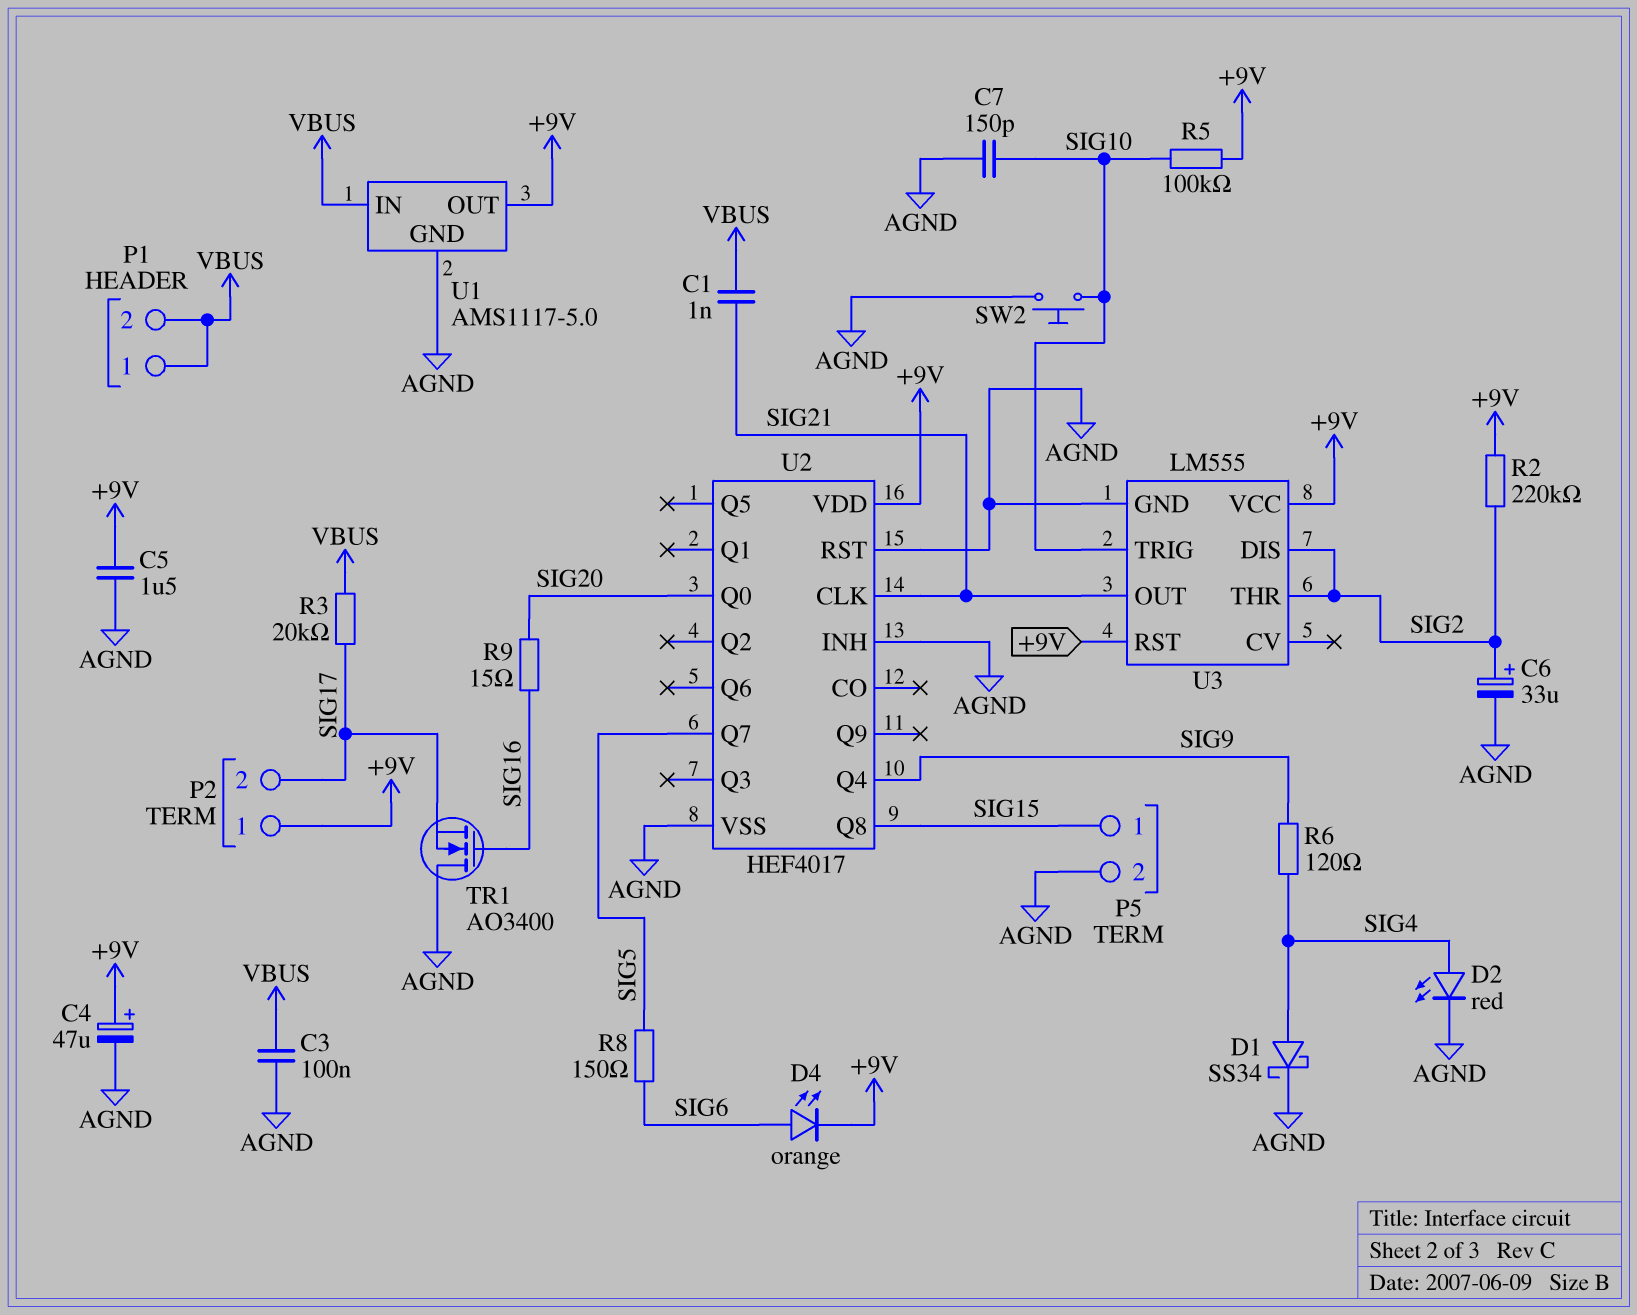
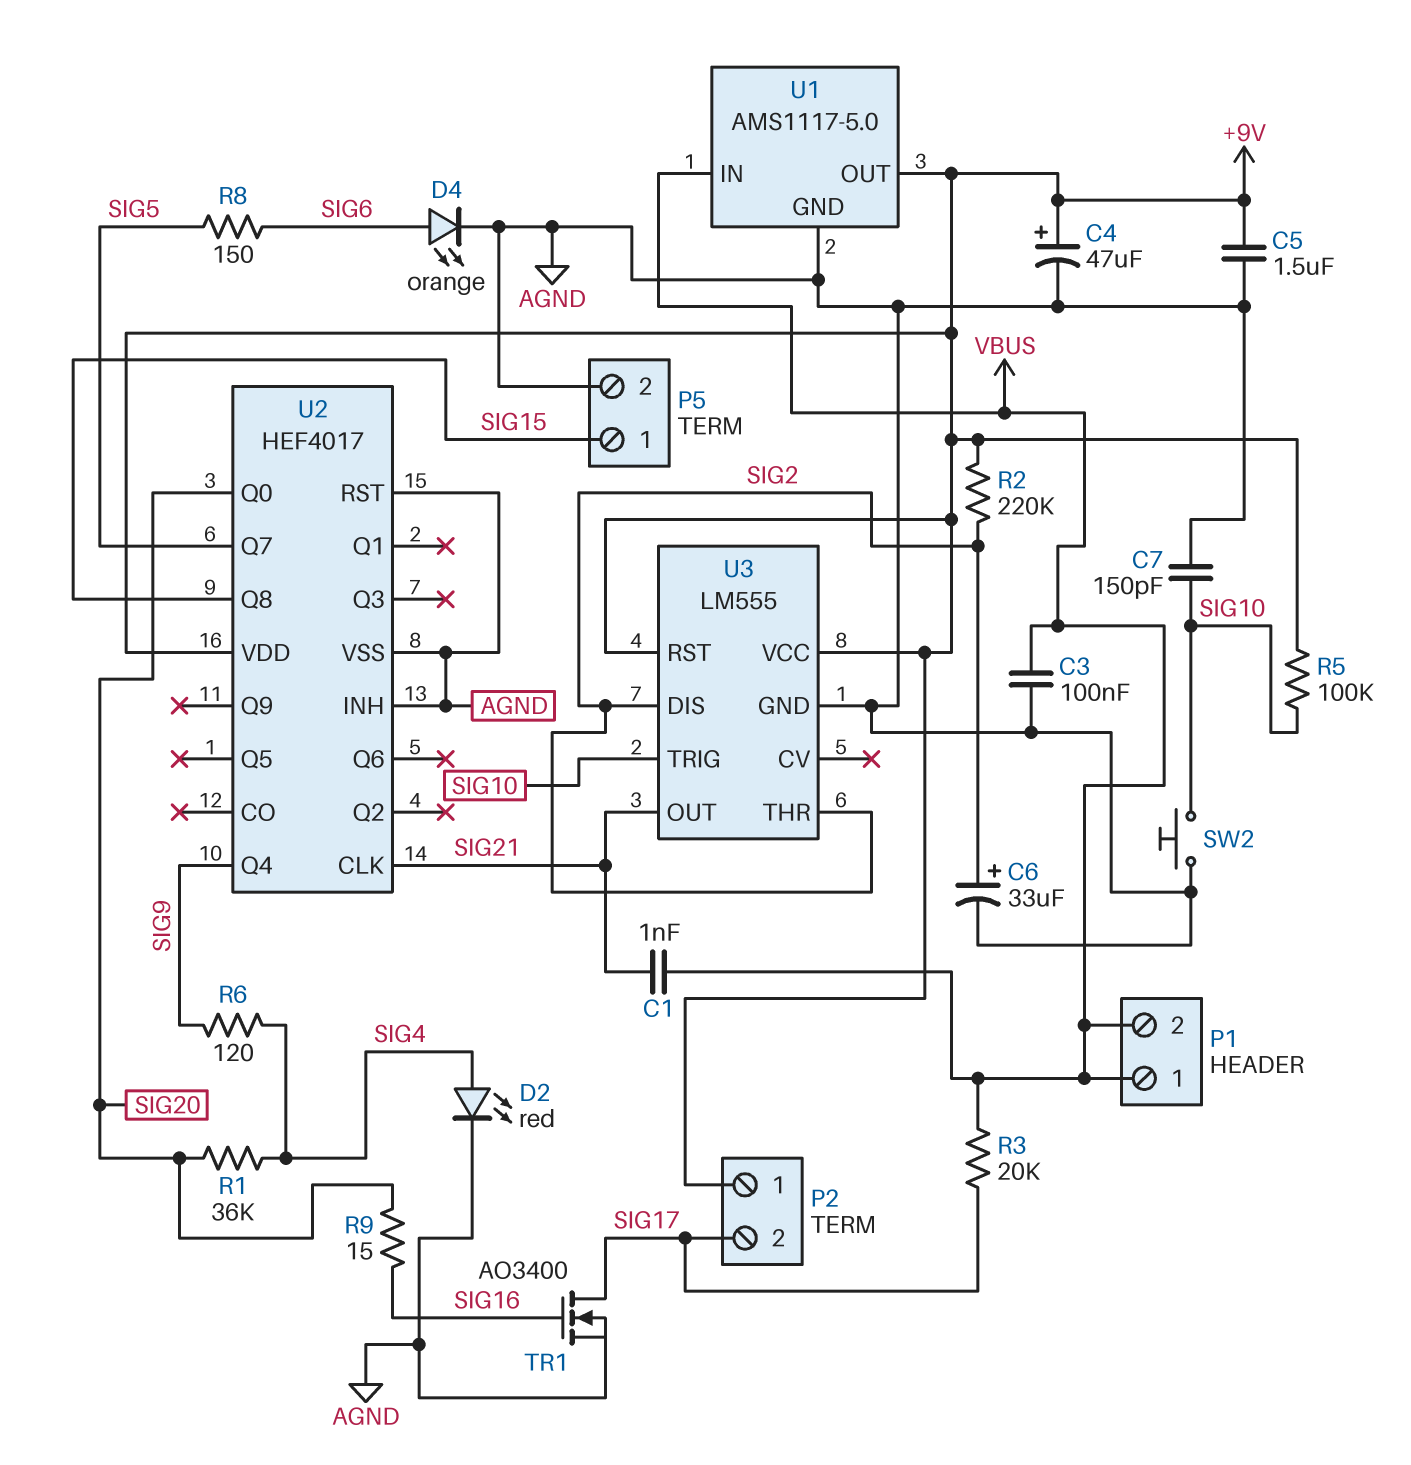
D1: schottky SS34 (A SIG4, K AGND) -> none
D4: LED orange (A SIG6, K +9V) -> LED orange (A SIG6, K AGND)
R1: none -> 36k (SIG4, SIG20)
TR1: NMOS AO3400 (G SIG16, D AGND, S SIG17) -> NMOS AO3400 (G SIG16, D SIG17, S AGND)

